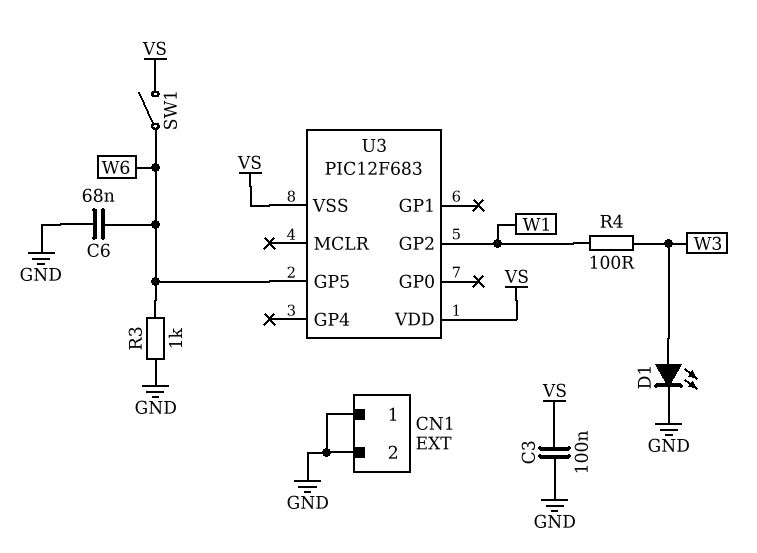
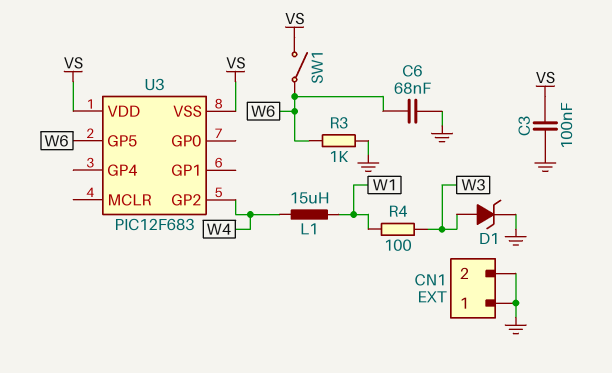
D1: LED (A W3, K GND) -> zener (A W3, K GND)
L1: none -> 15uH (W1, W4)
U3 pin GP2: W1 -> W4

